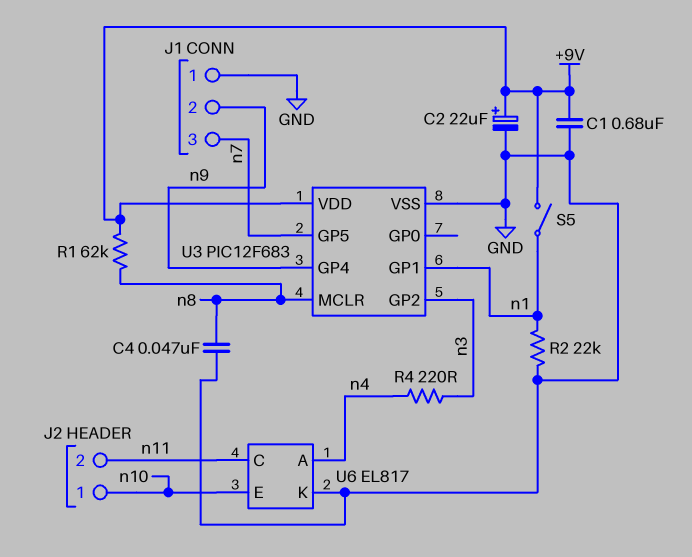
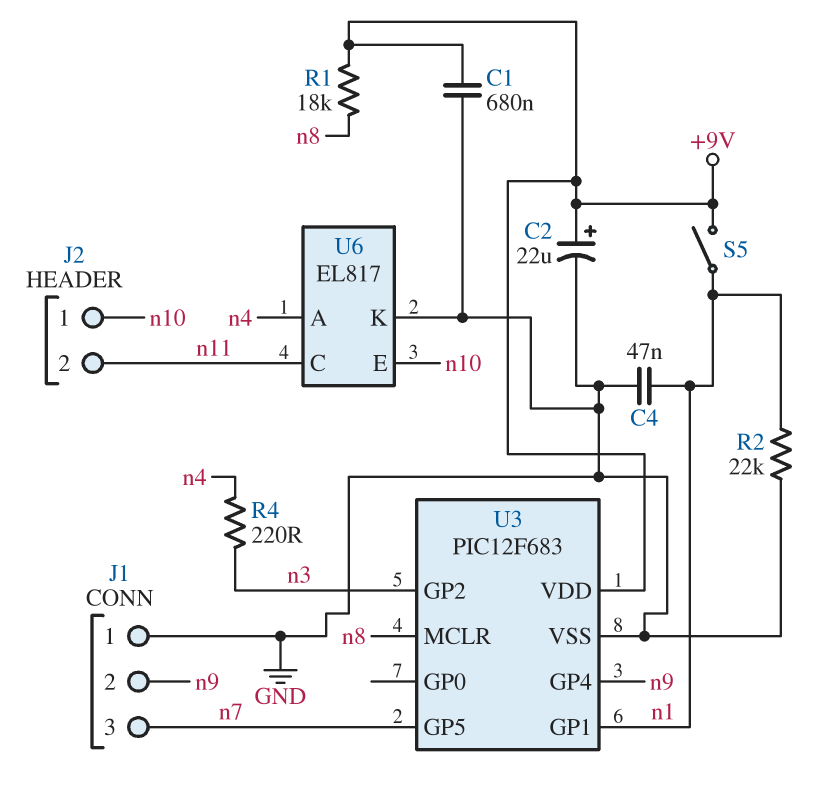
C4: 47nF (GND, n8) -> 47nF (GND, n1)
R1: 62k (+9V, n8) -> 18k (+9V, n8)

